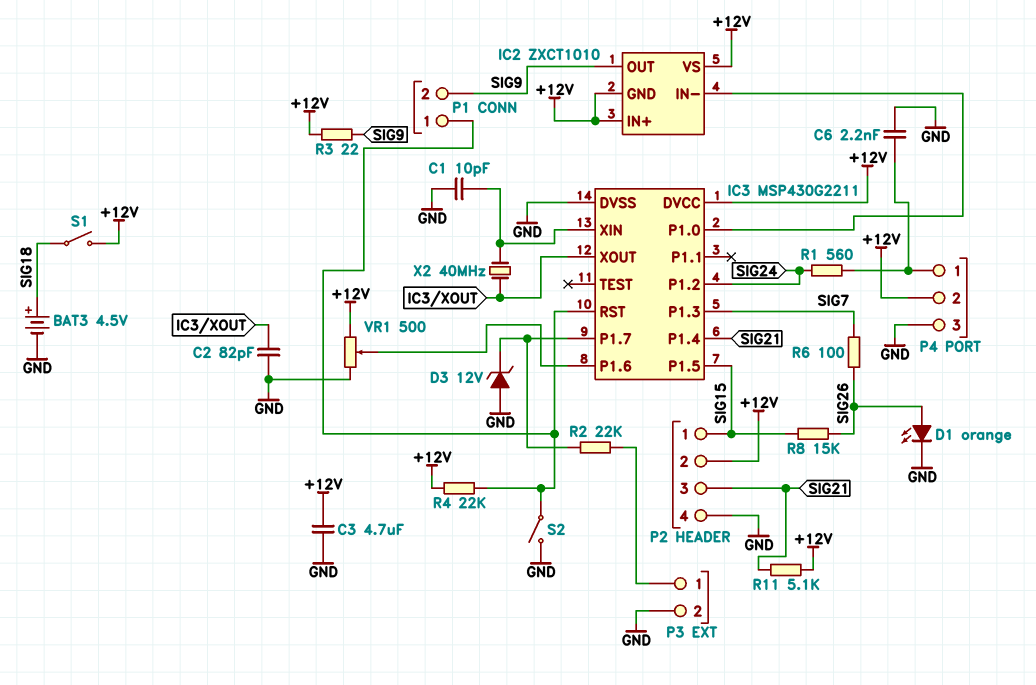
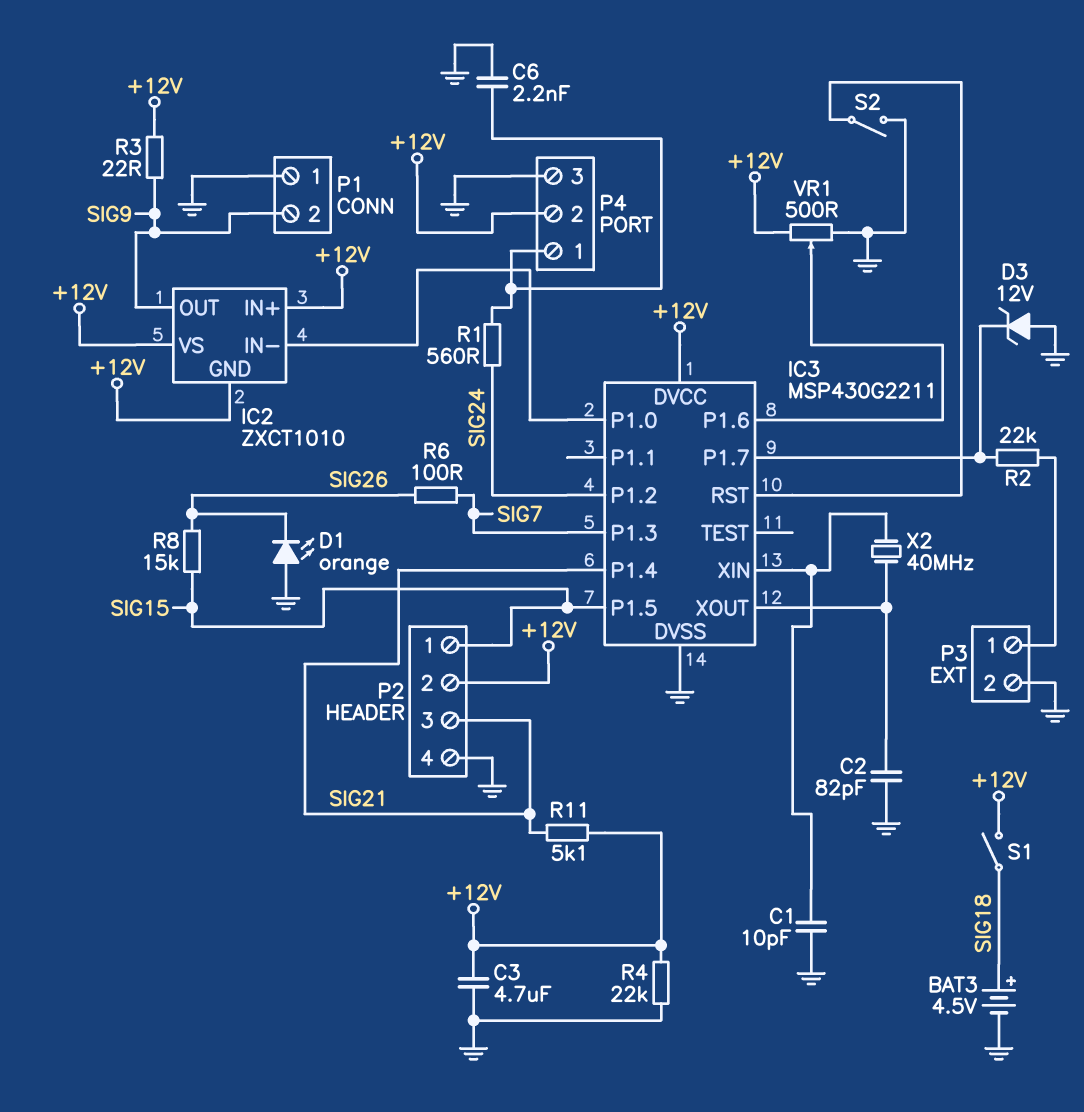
D1: LED orange (A SIG26, K GND) -> LED orange (A GND, K SIG26)
P1 pin 1: IC3/RST -> GND
R4: 22k (+12V, IC3/RST) -> 22k (+12V, GND)

